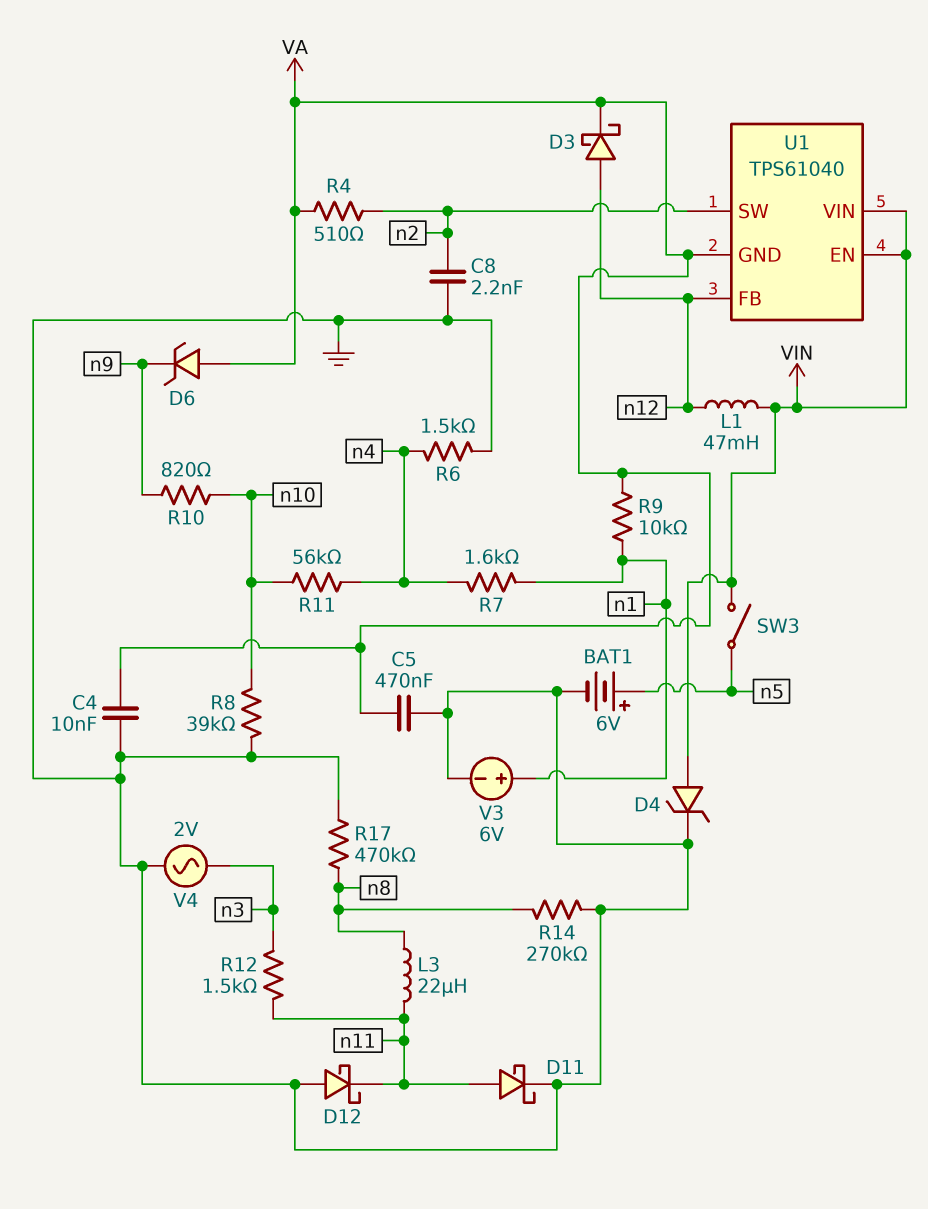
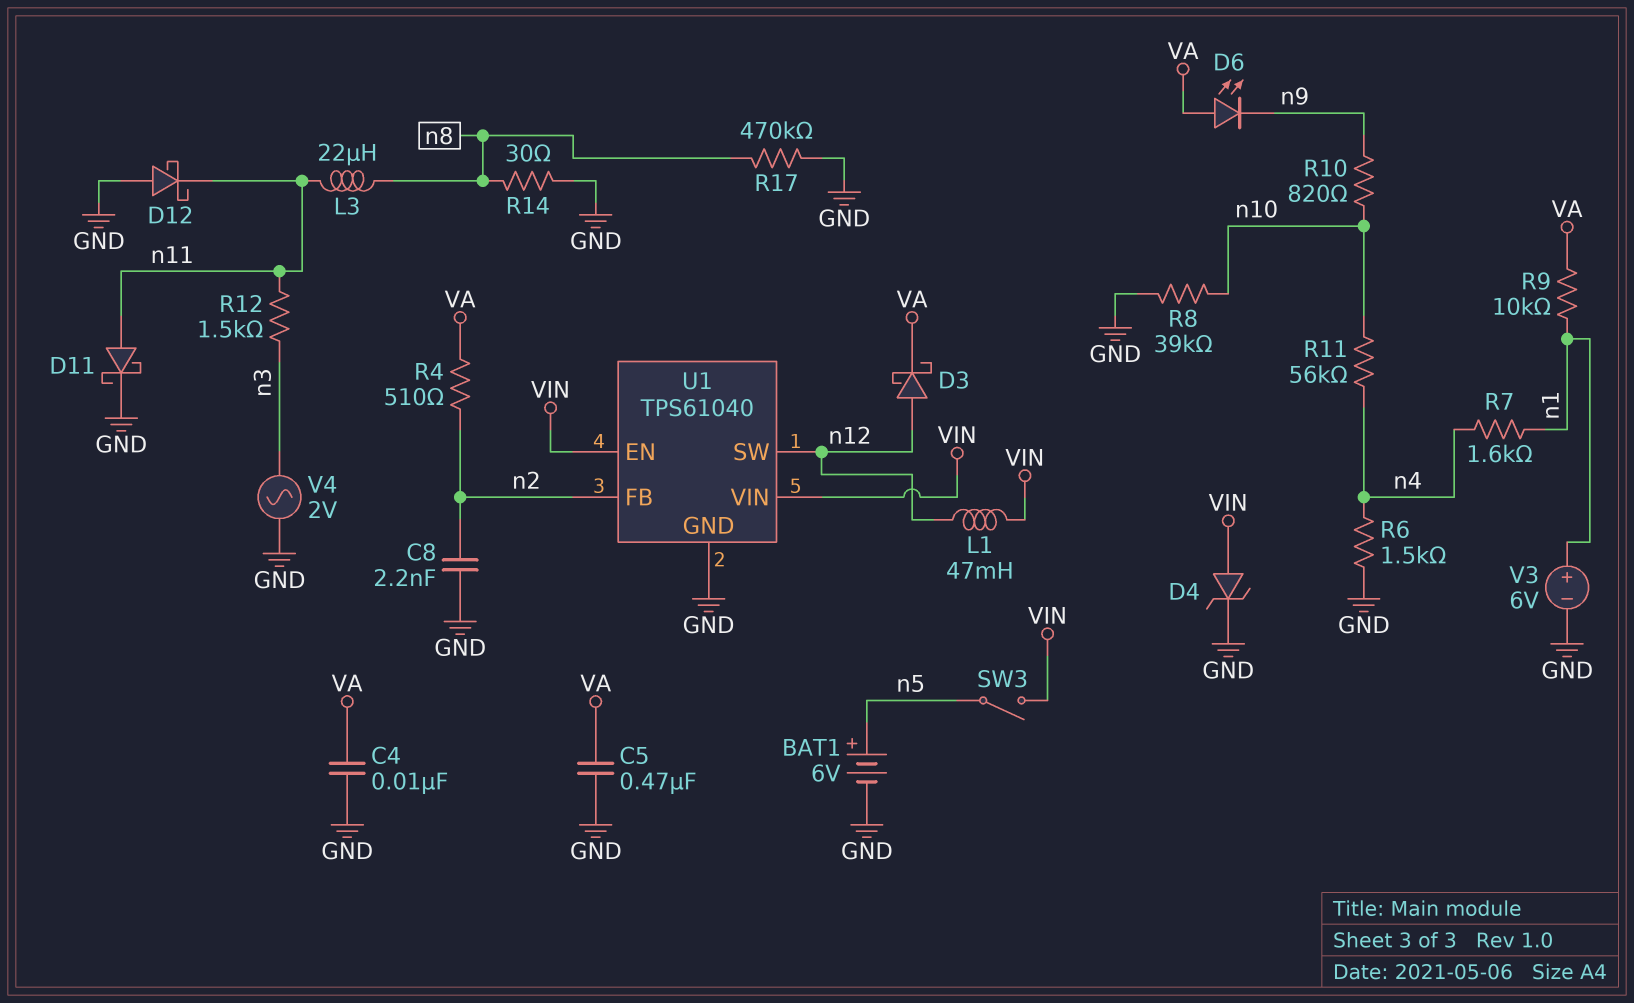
D6: zener (A VA, K n9) -> LED (A VA, K n9)
R14: 270k (GND, n8) -> 30 (GND, n8)
U1 pin FB: n12 -> n2
U1 pin GND: VA -> GND
U1 pin SW: n2 -> n12

